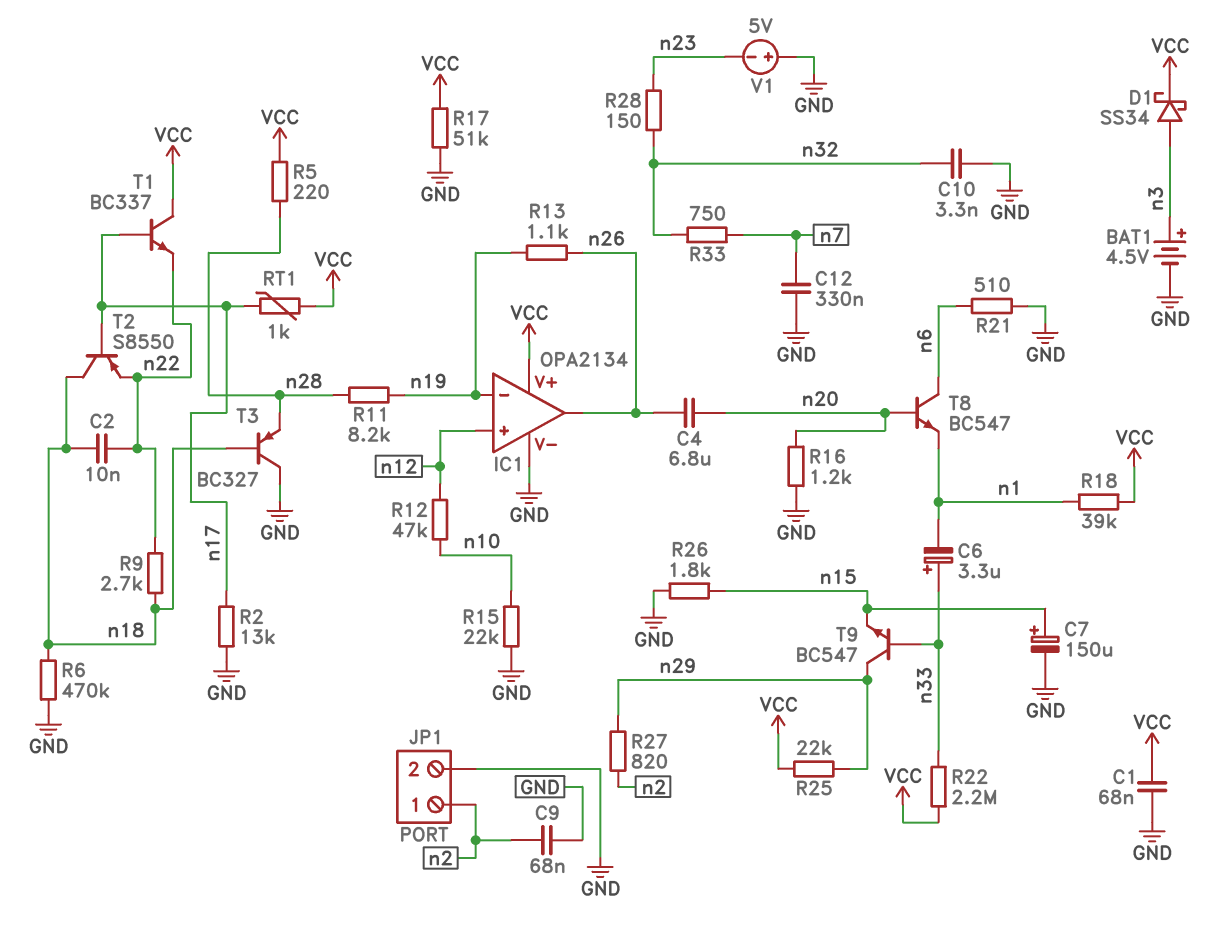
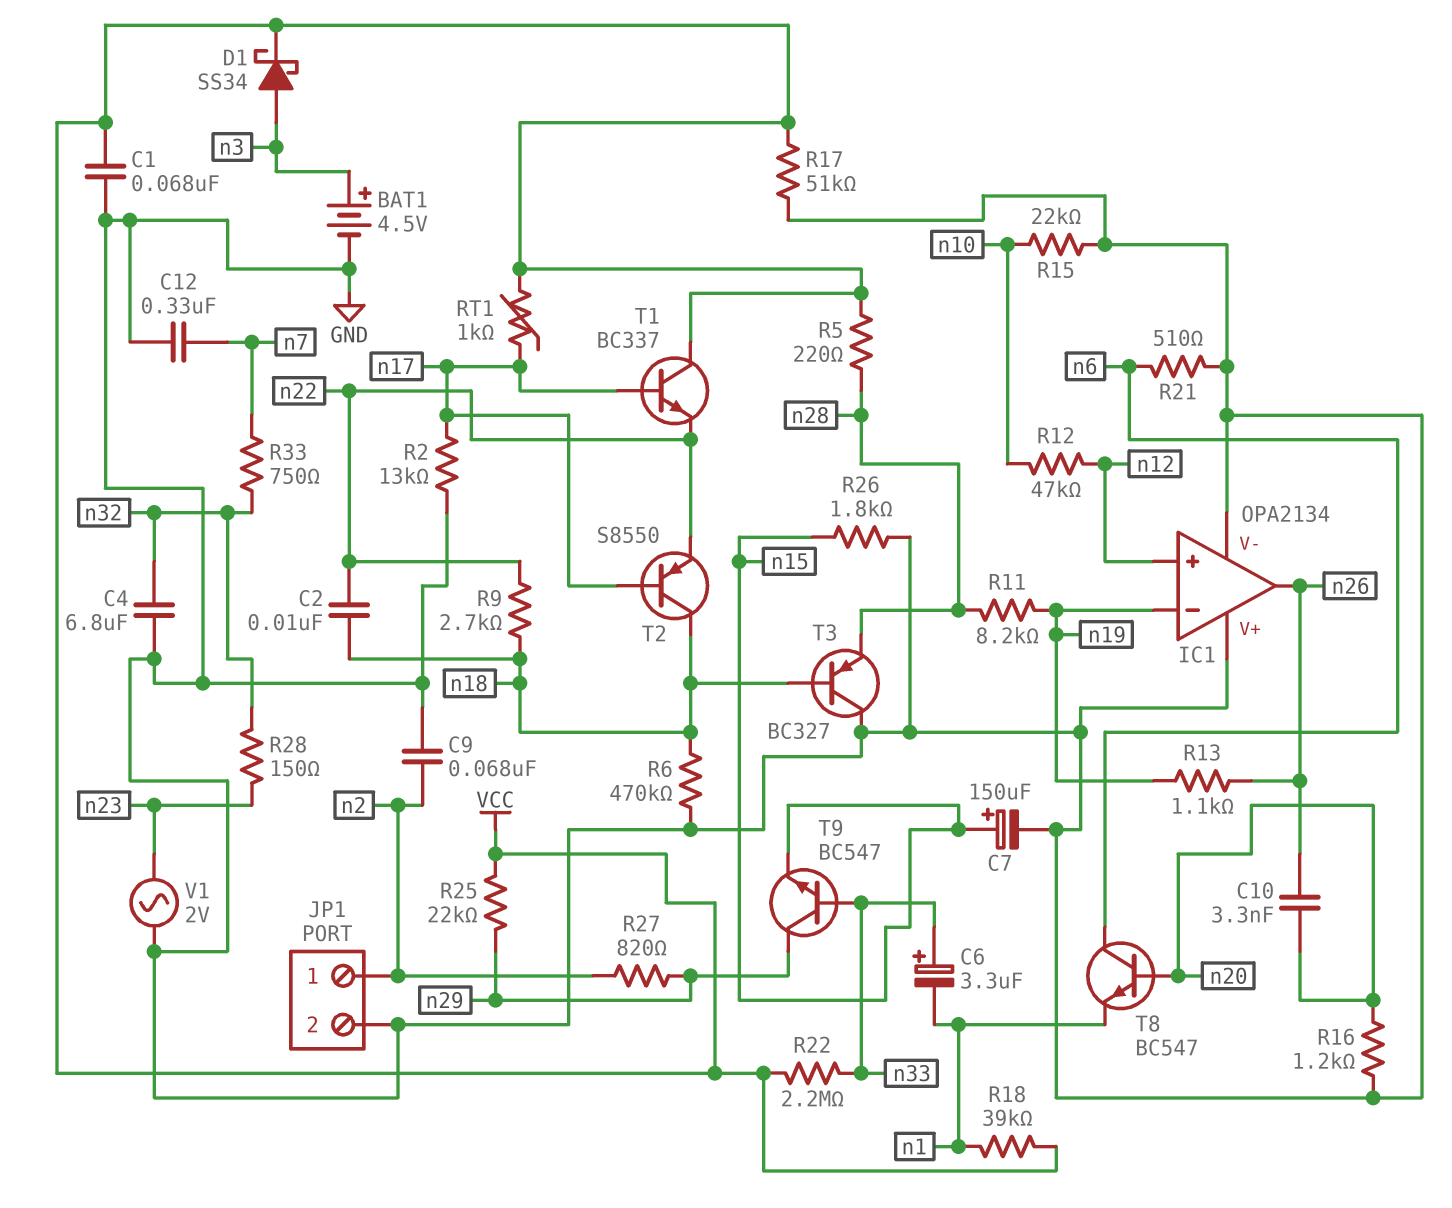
C4: 6.8uF (n20, n26) -> 6.8uF (GND, n32)
C10: 3.3nF (GND, n32) -> 3.3nF (n20, n26)
IC1 pin V+: VCC -> GND
V1: 5V (plus GND, minus n23) -> AC 2V (GND, n23)

